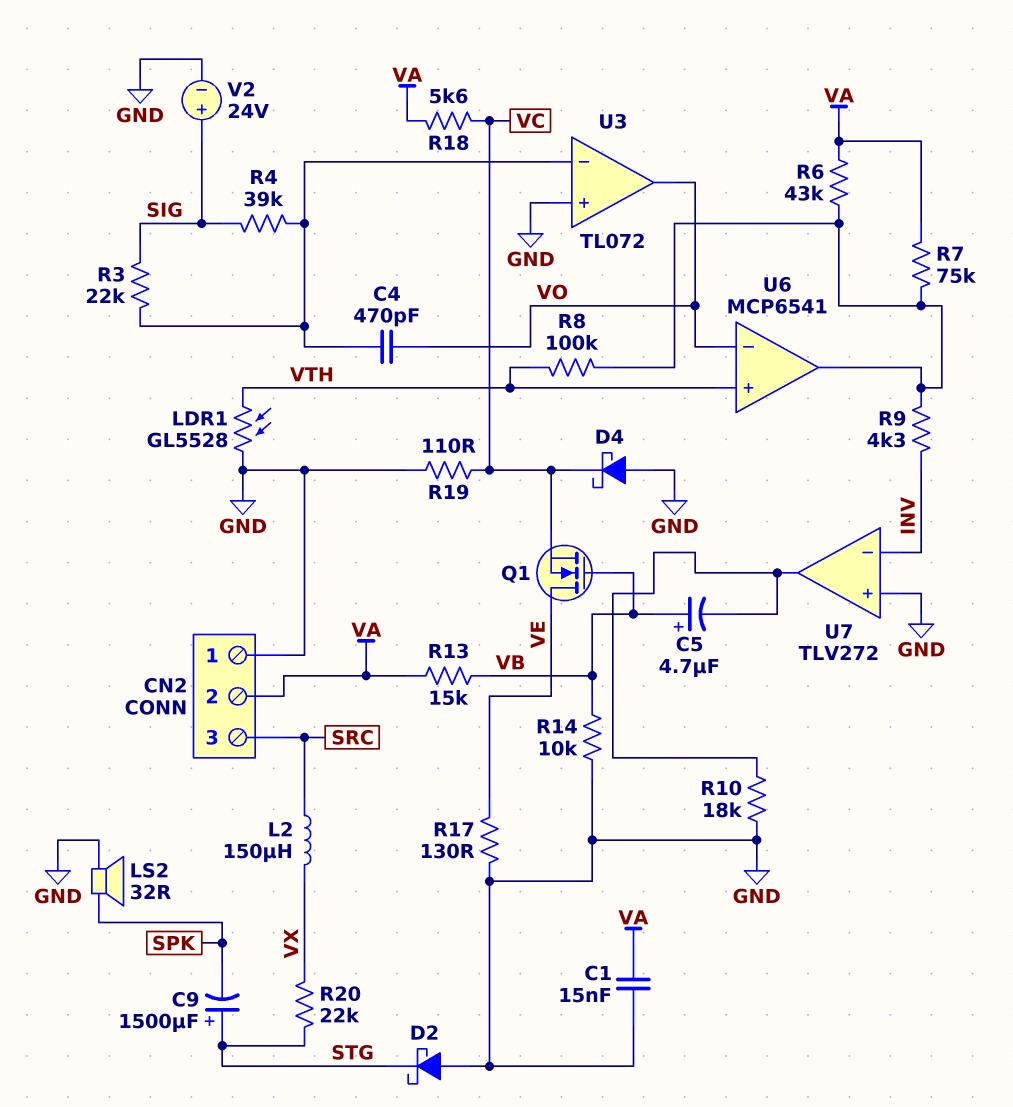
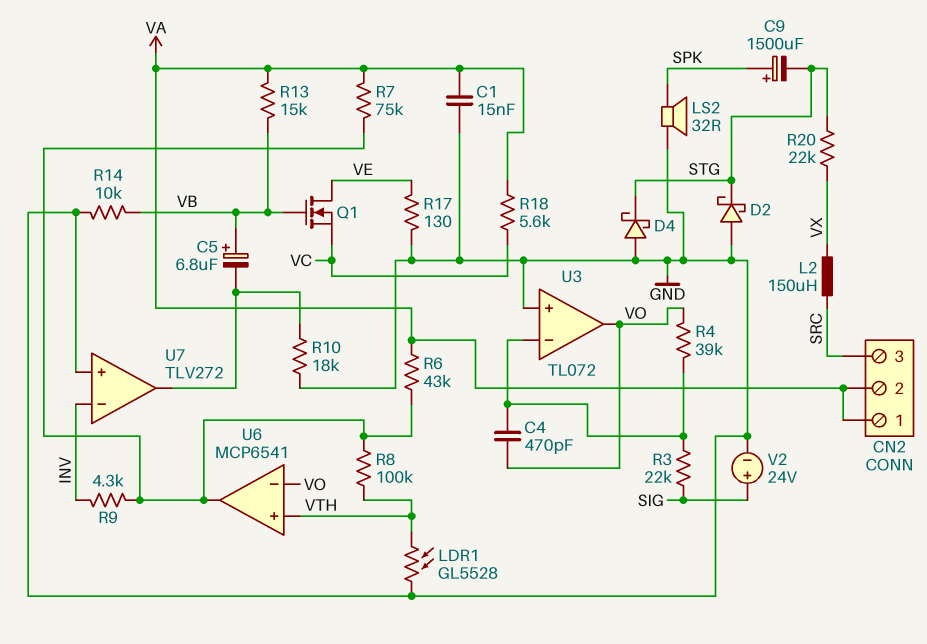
C5: 4.7uF (plus VB, minus U7/out) -> 6.8uF (plus VB, minus U7/out)
C9: 1500uF (plus STG, minus SPK) -> 1500uF (plus SPK, minus STG)
CN2 pin 1: GND -> VA
D4: schottky (A GND, K VC) -> schottky (A GND, K STG)
R4: 39k (SIG, U3/in-) -> 39k (U3/in-, VO)
R19: 110 (GND, VC) -> none

